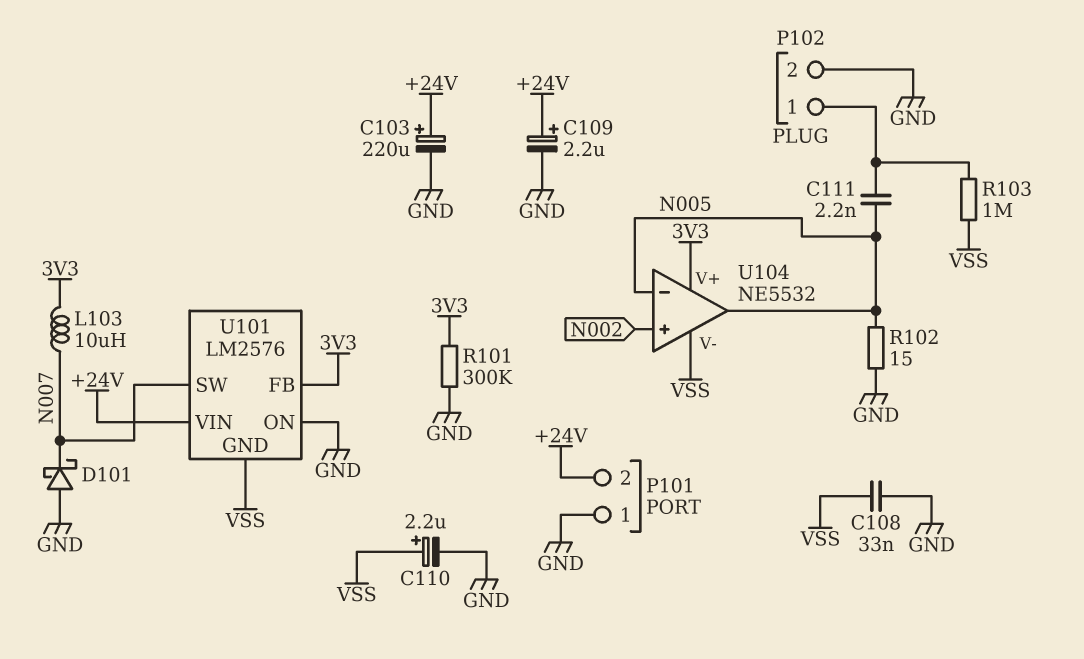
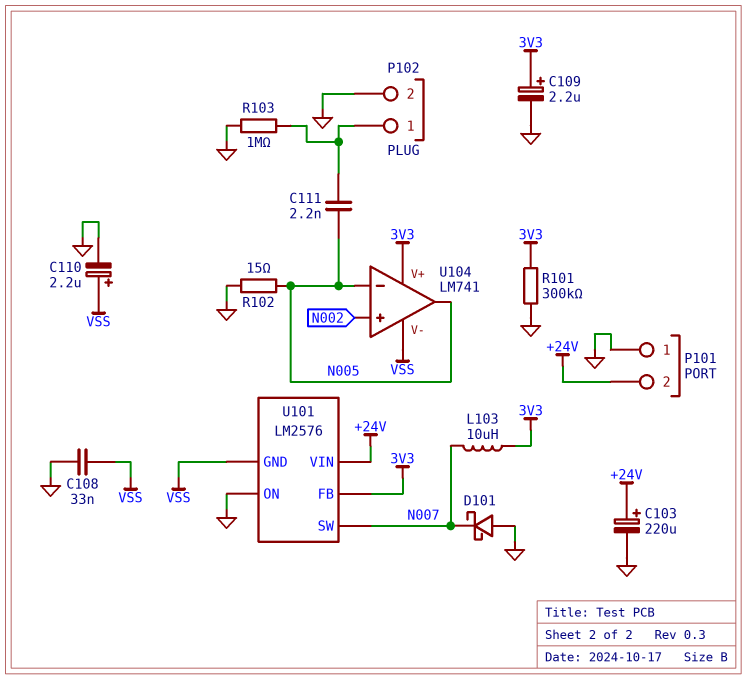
C109: 2.2uF (plus +24V, minus GND) -> 2.2uF (plus 3V3, minus GND)
R103: 1M (P102/1, VSS) -> 1M (GND, P102/1)
U104: NE5532 -> LM741

